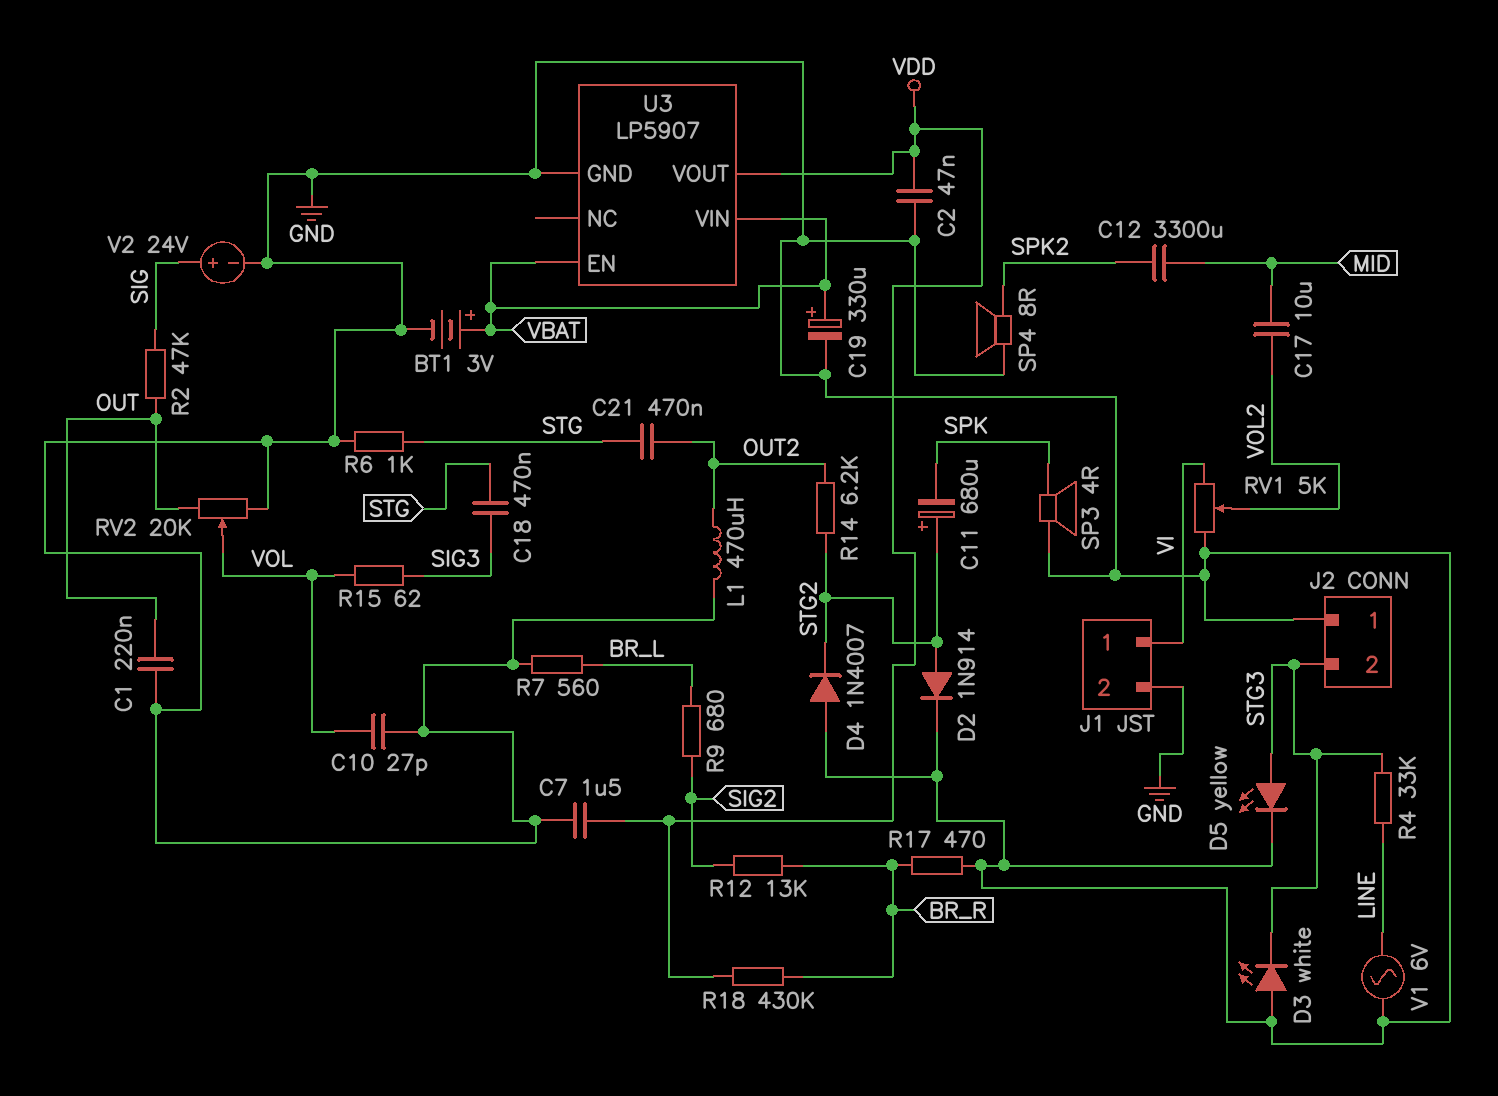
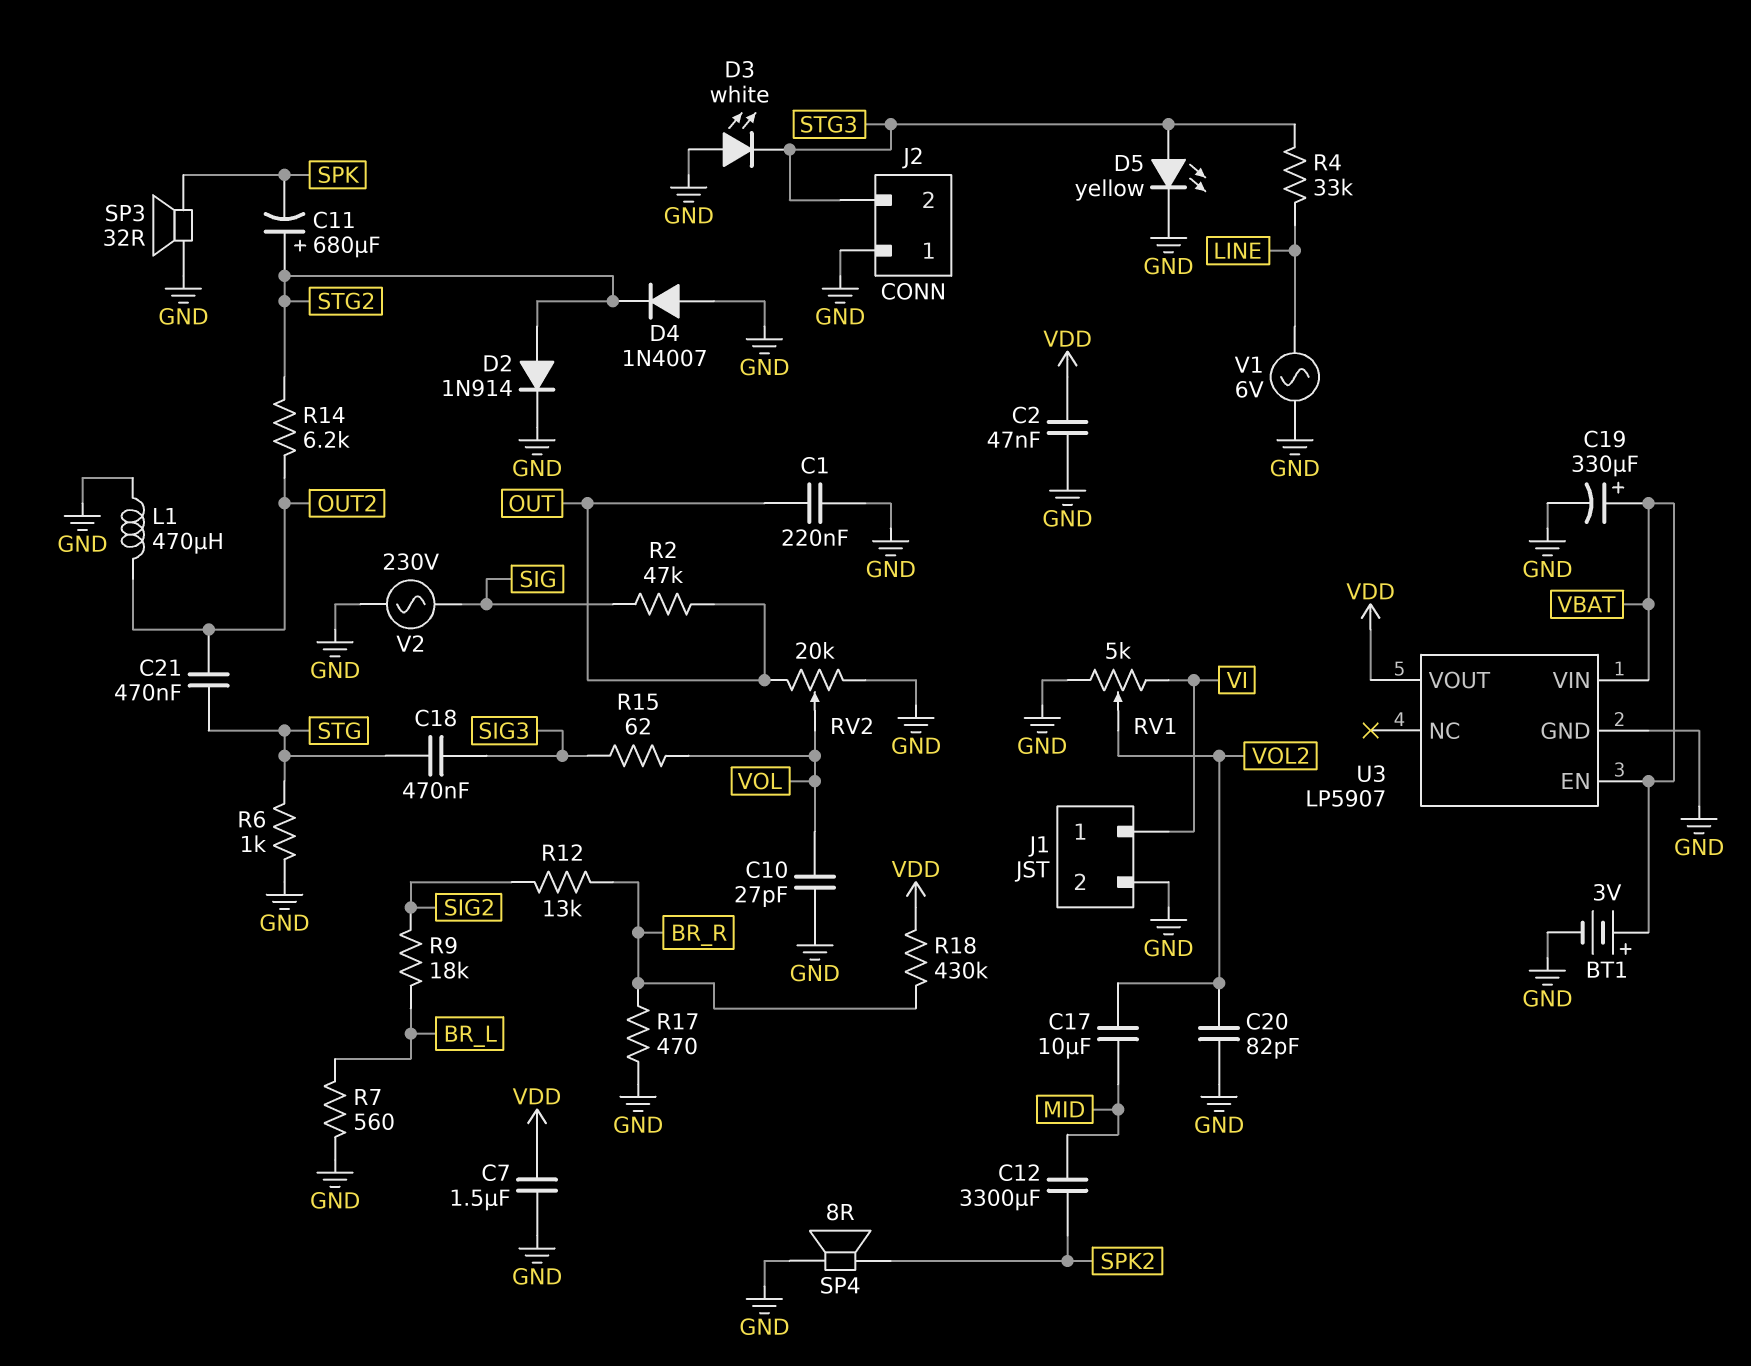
C20: none -> 82pF (GND, VOL2)
R9: 680 (BR_L, SIG2) -> 18k (BR_L, SIG2)
SP3: speaker 4R (GND, SPK) -> speaker 32R (GND, SPK)
V2: 24V (plus SIG, minus GND) -> AC 230V (GND, SIG)

